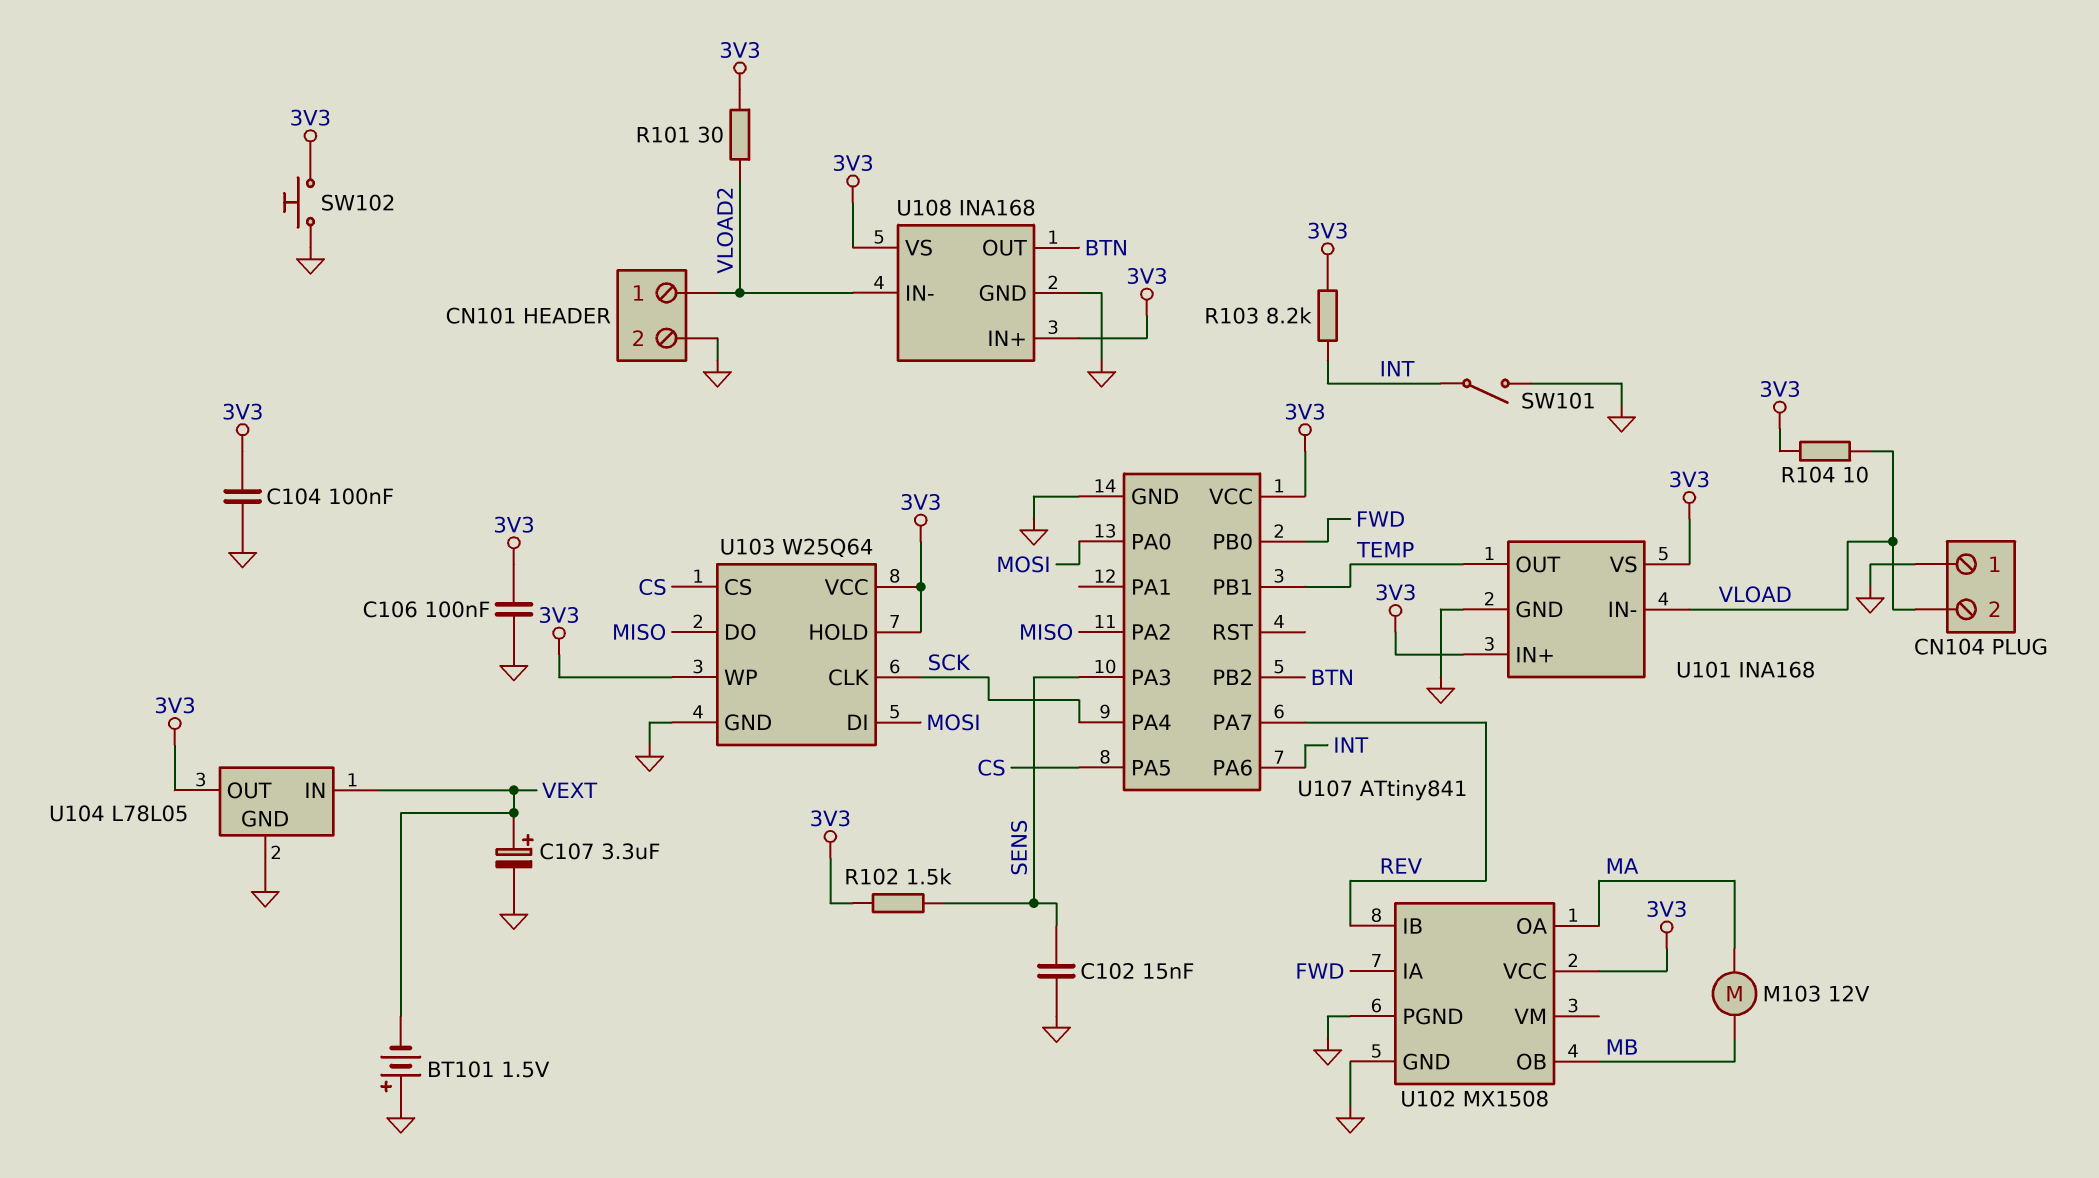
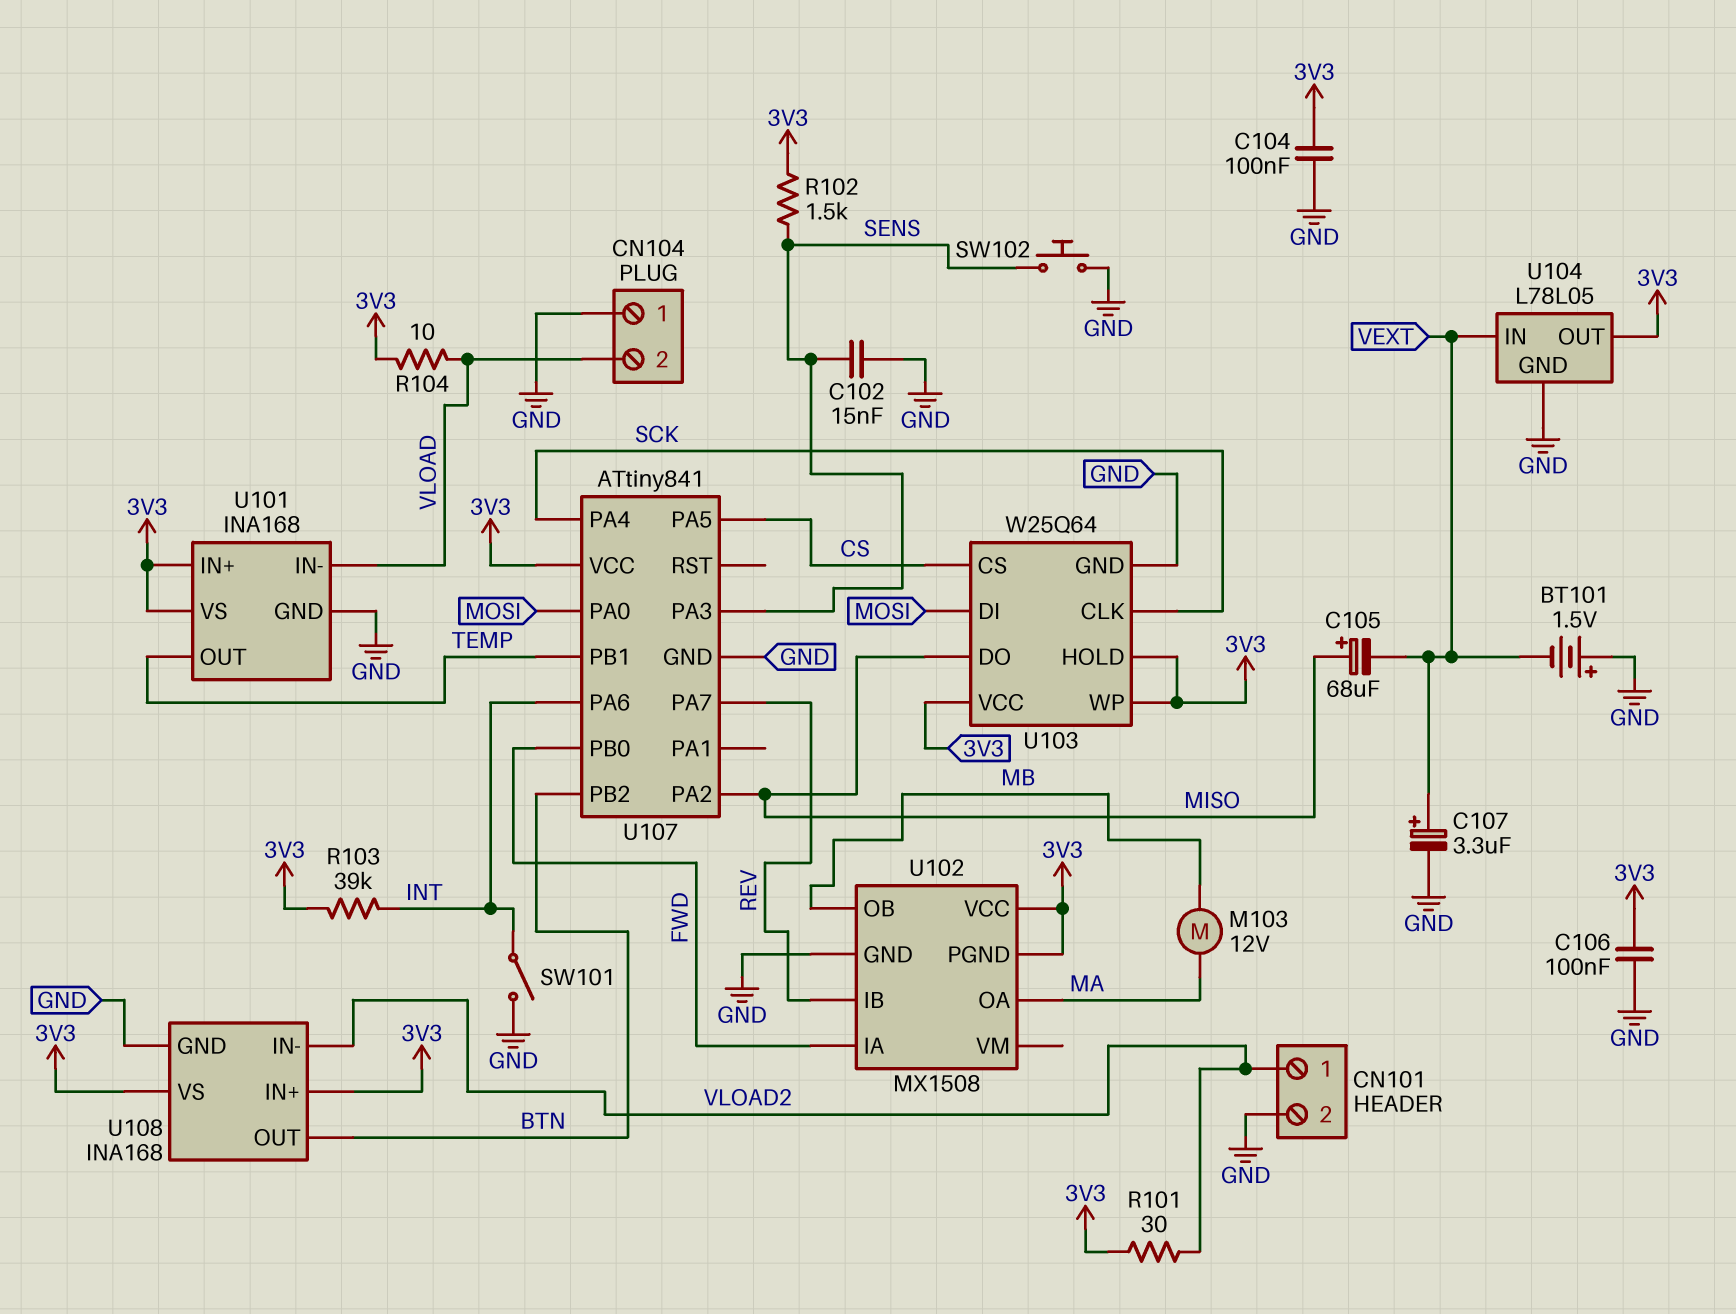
C105: none -> 68uF (plus MISO, minus VEXT)
R103: 8.2k (3V3, INT) -> 39k (3V3, INT)
SW102: button (3V3, GND) -> button (GND, SENS)
U102 pin PGND: GND -> 3V3

